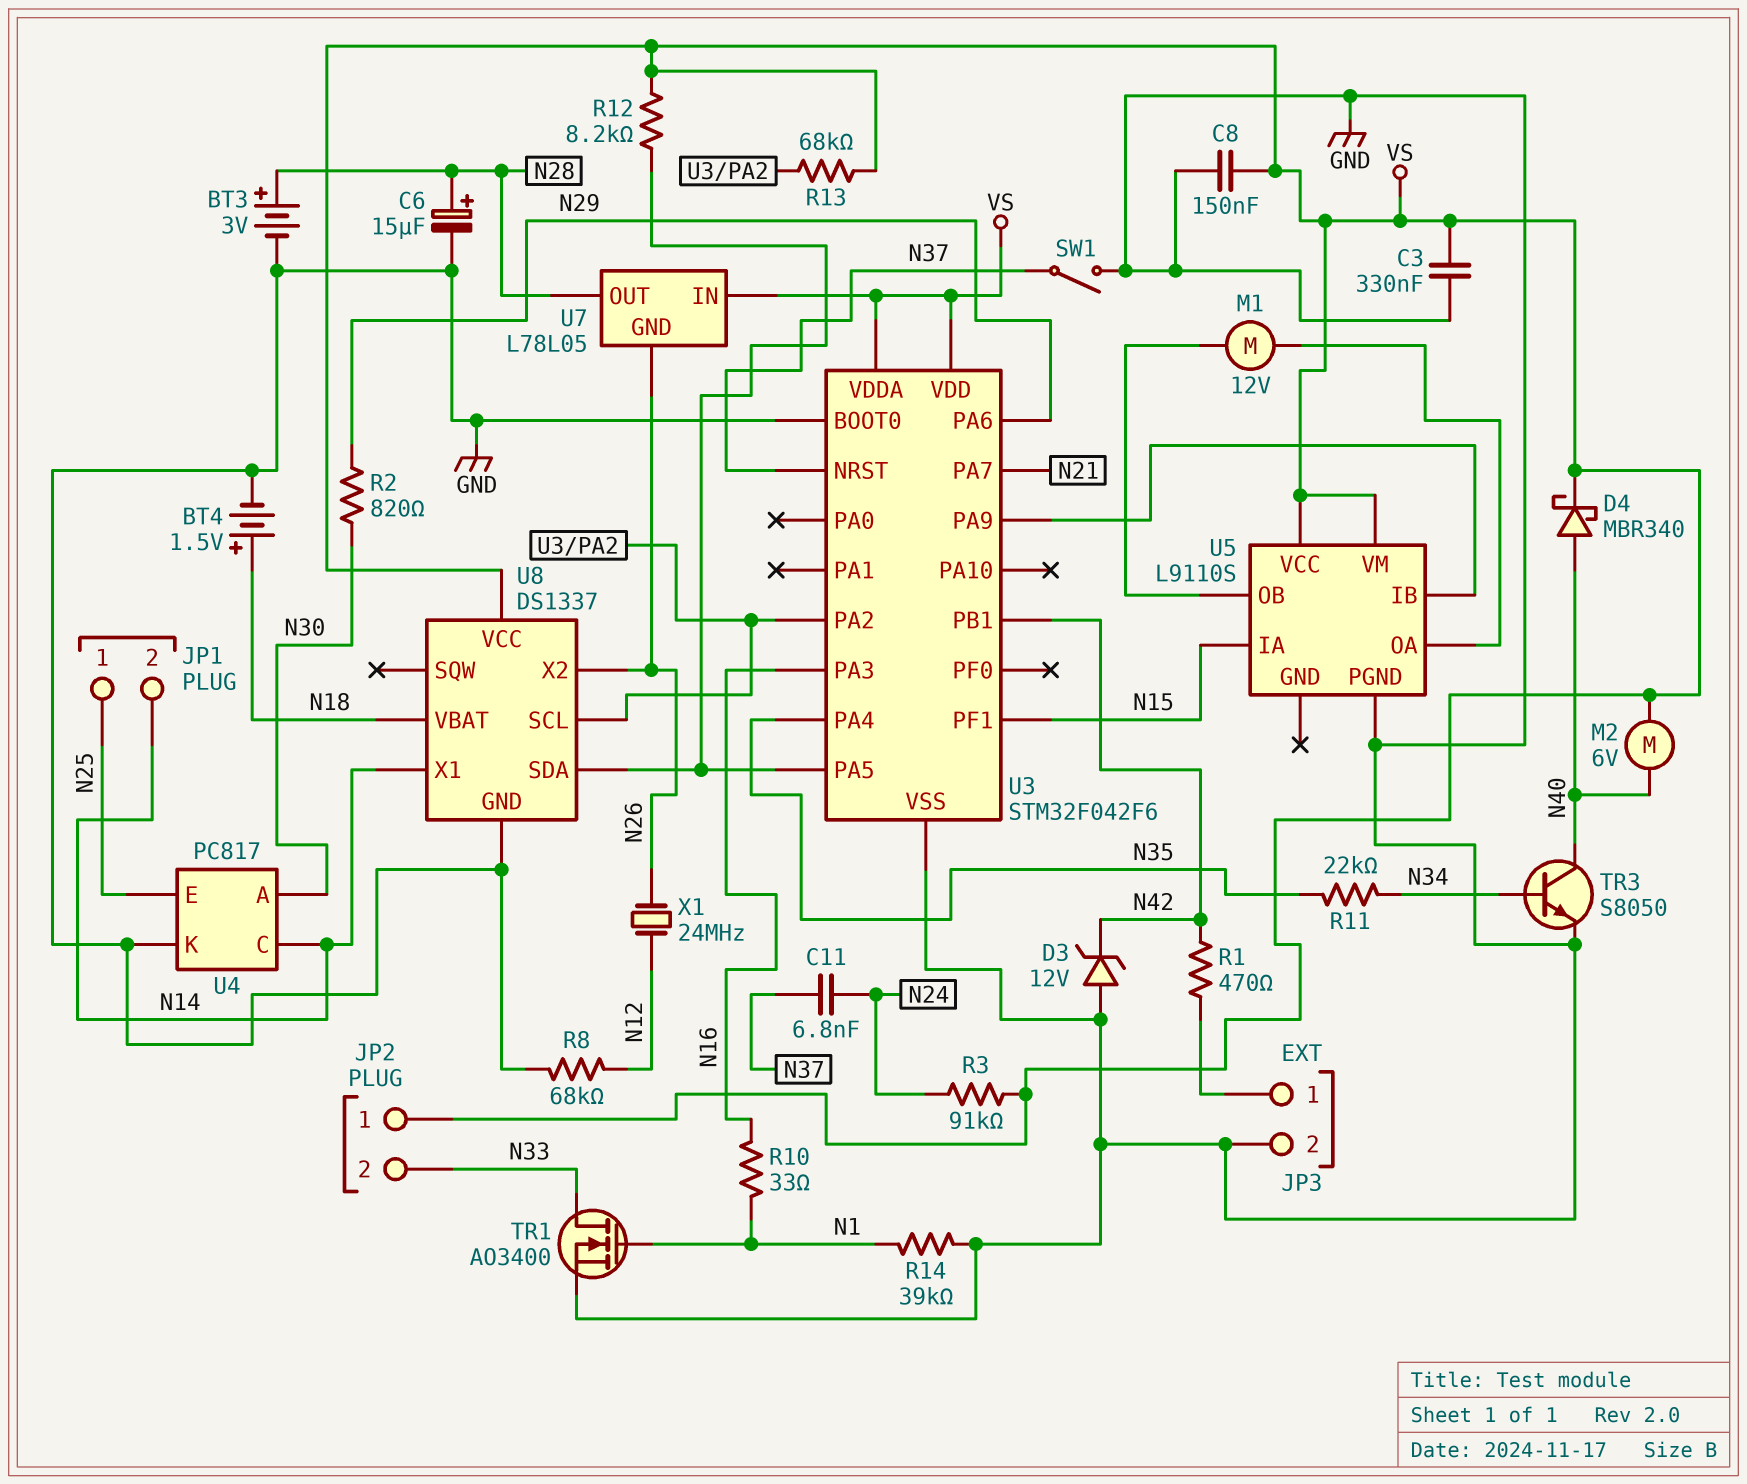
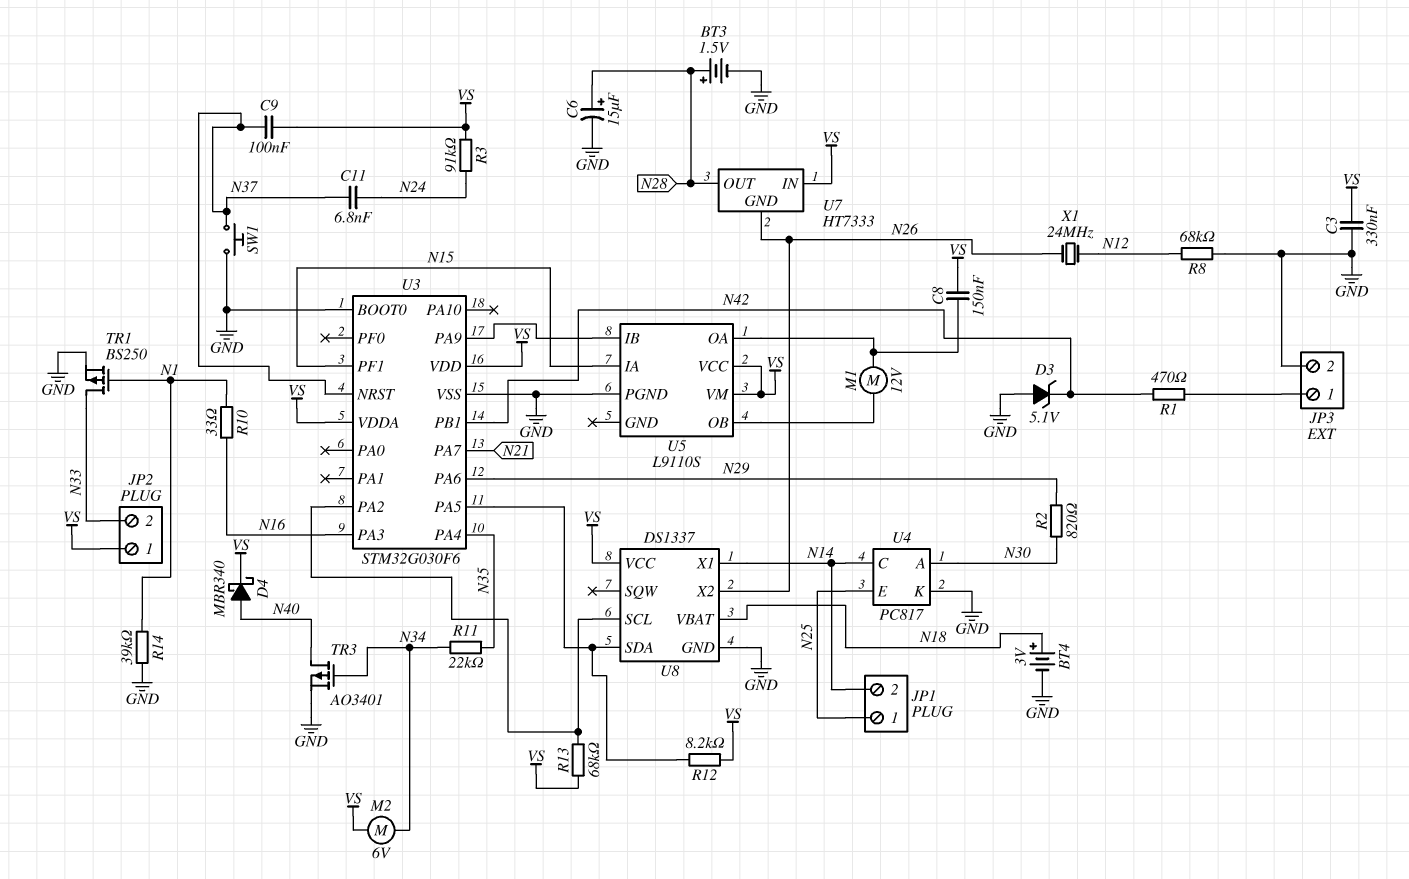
BT3: 3V (plus N28, minus GND) -> 1.5V (plus N28, minus GND)
BT4: 1.5V (plus N18, minus GND) -> 3V (plus N18, minus GND)
C8: 150nF (GND, VS) -> 150nF (U5/OA, VS)
C9: none -> 100nF (N37, VS)
D3: zener 12V (A GND, K N42) -> zener 5.1V (A GND, K N42)
M2: motor 6V (N40, VS) -> motor 6V (N34, VS)
SW1: switch (GND, N37) -> button (GND, N37)
TR1: NMOS AO3400 (G N1, D N33, S GND) -> PMOS BS250 (G N1, D N33, S GND)
TR3: NPN S8050 (B N34, C N40, E GND) -> PMOS AO3401 (G N34, D N40, S GND)
U3: STM32F042F6 -> STM32G030F6
U7: L78L05 -> HT7333

